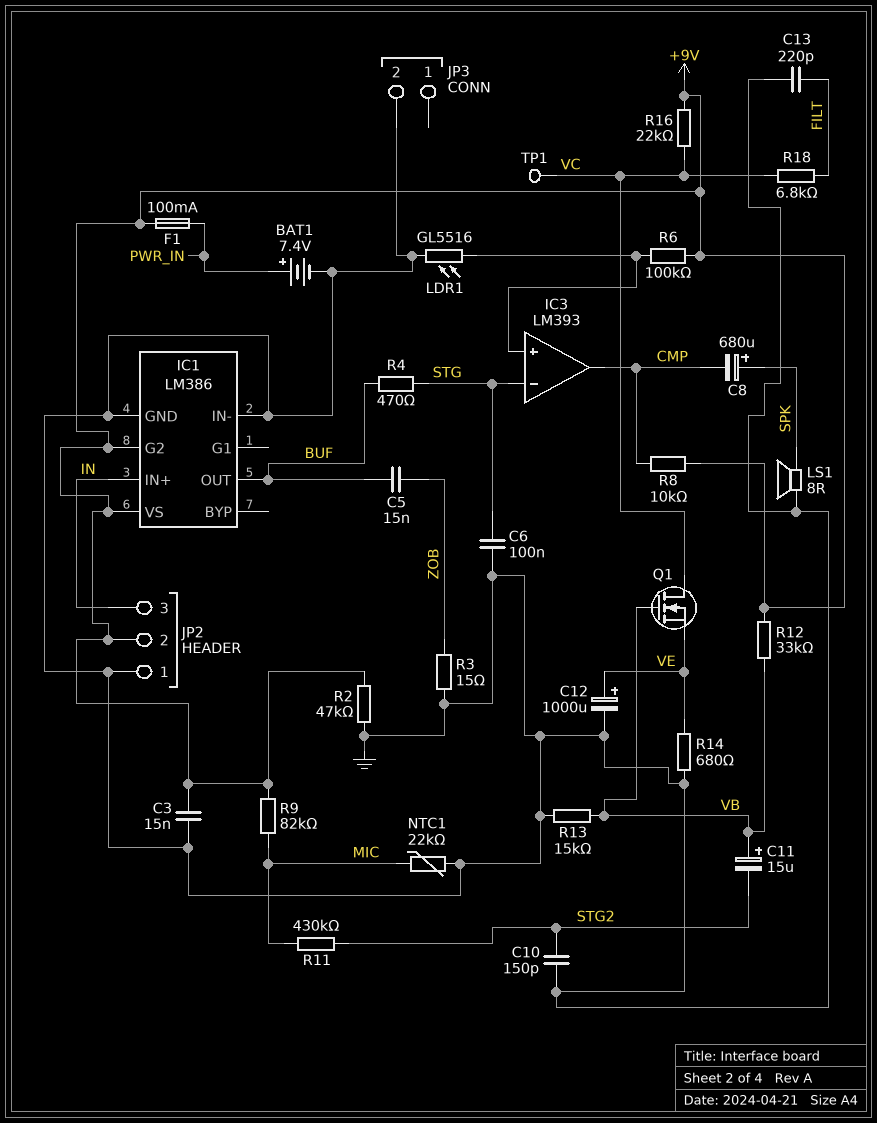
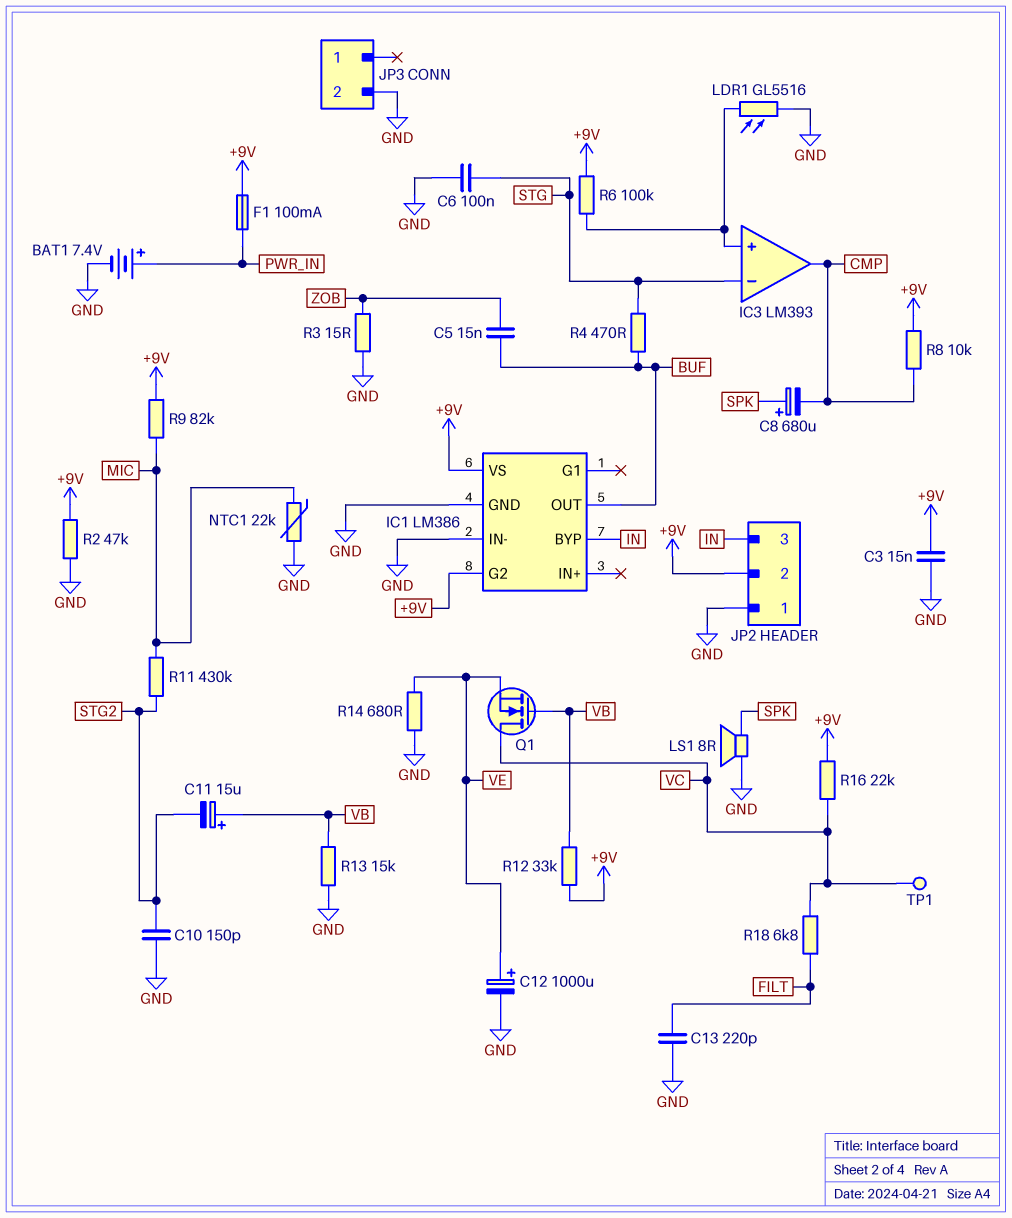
IC1 pin BYP: none -> IN
IC1 pin IN+: IN -> none

